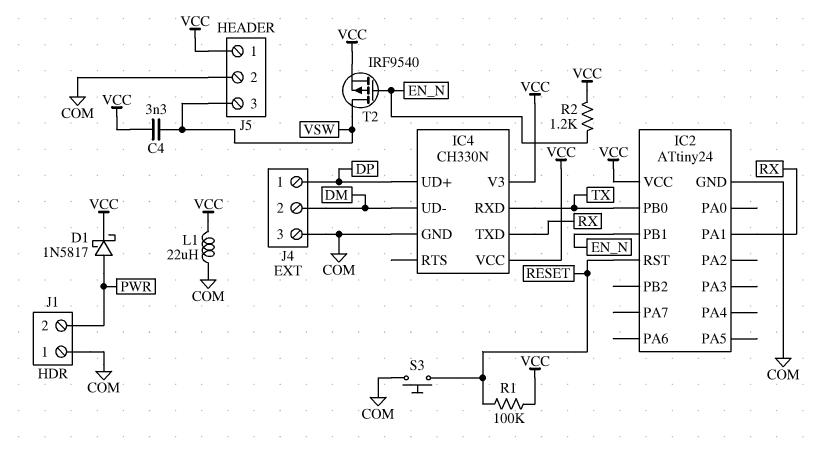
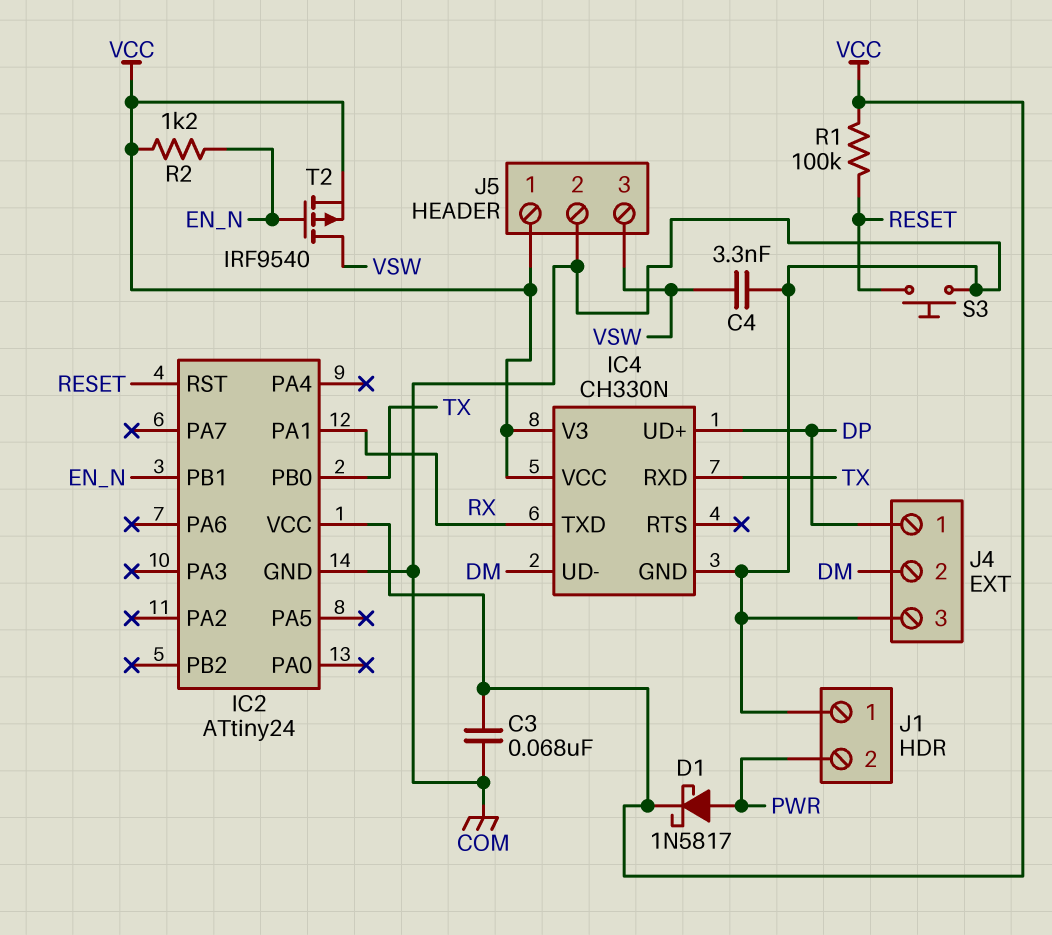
C3: none -> 68nF (COM, VCC)
C4: 3.3nF (VCC, VSW) -> 3.3nF (COM, VSW)
L1: 22uH (COM, VCC) -> none

